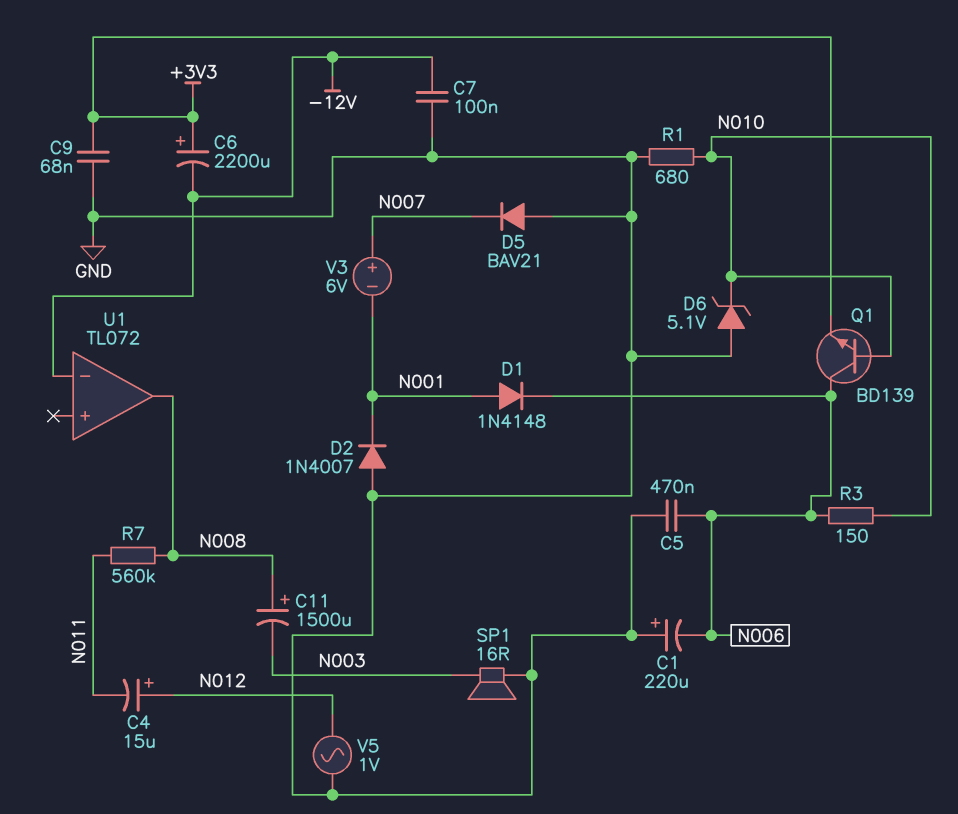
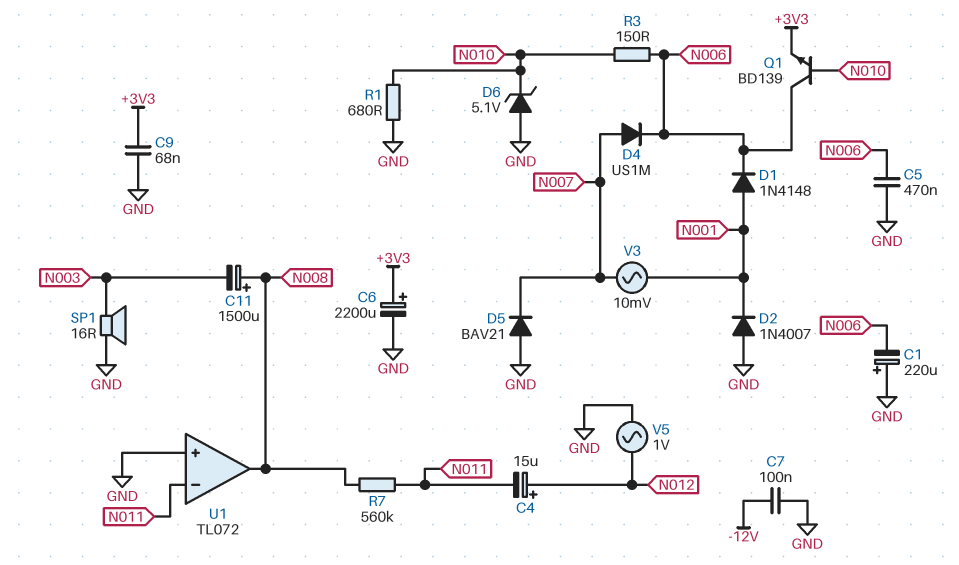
C6: 2200uF (plus +3V3, minus -12V) -> 2200uF (plus +3V3, minus GND)
D4: none -> diode US1M (A N007, K N006)
U1 pin in+: none -> GND
U1 pin in-: -12V -> N011
V3: 6V (plus N007, minus N001) -> AC 10mV (N001, N007)

